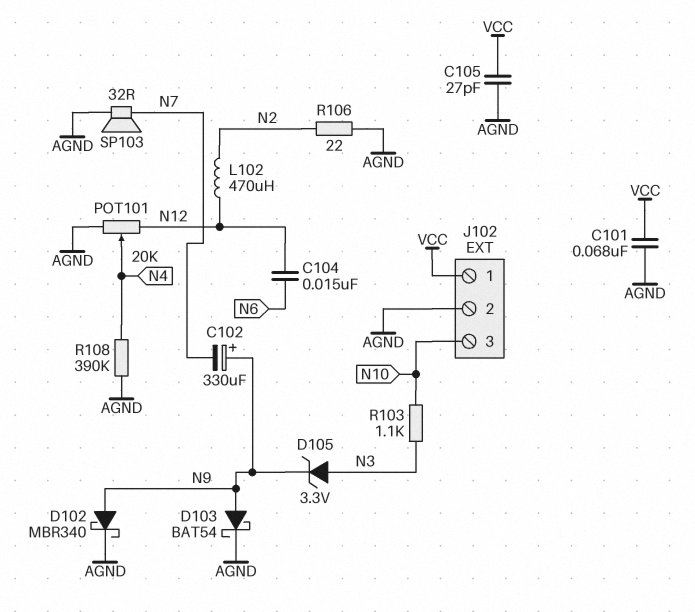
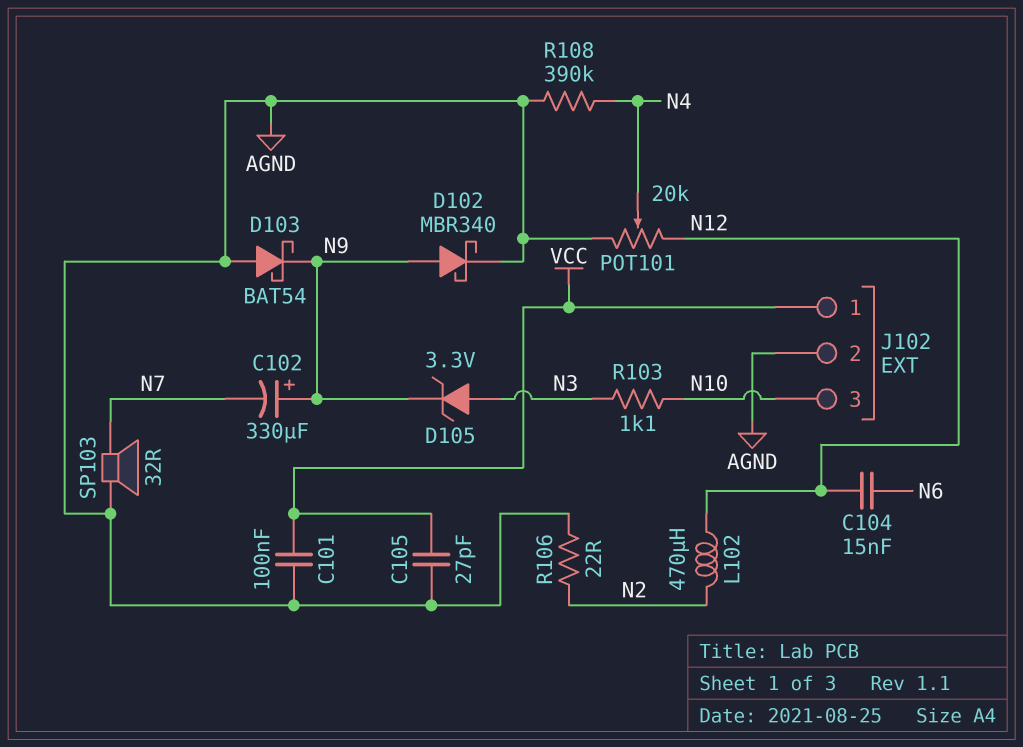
C101: 68nF (AGND, VCC) -> 100nF (AGND, VCC)
D103: schottky BAT54 (A N9, K AGND) -> schottky BAT54 (A AGND, K N9)

